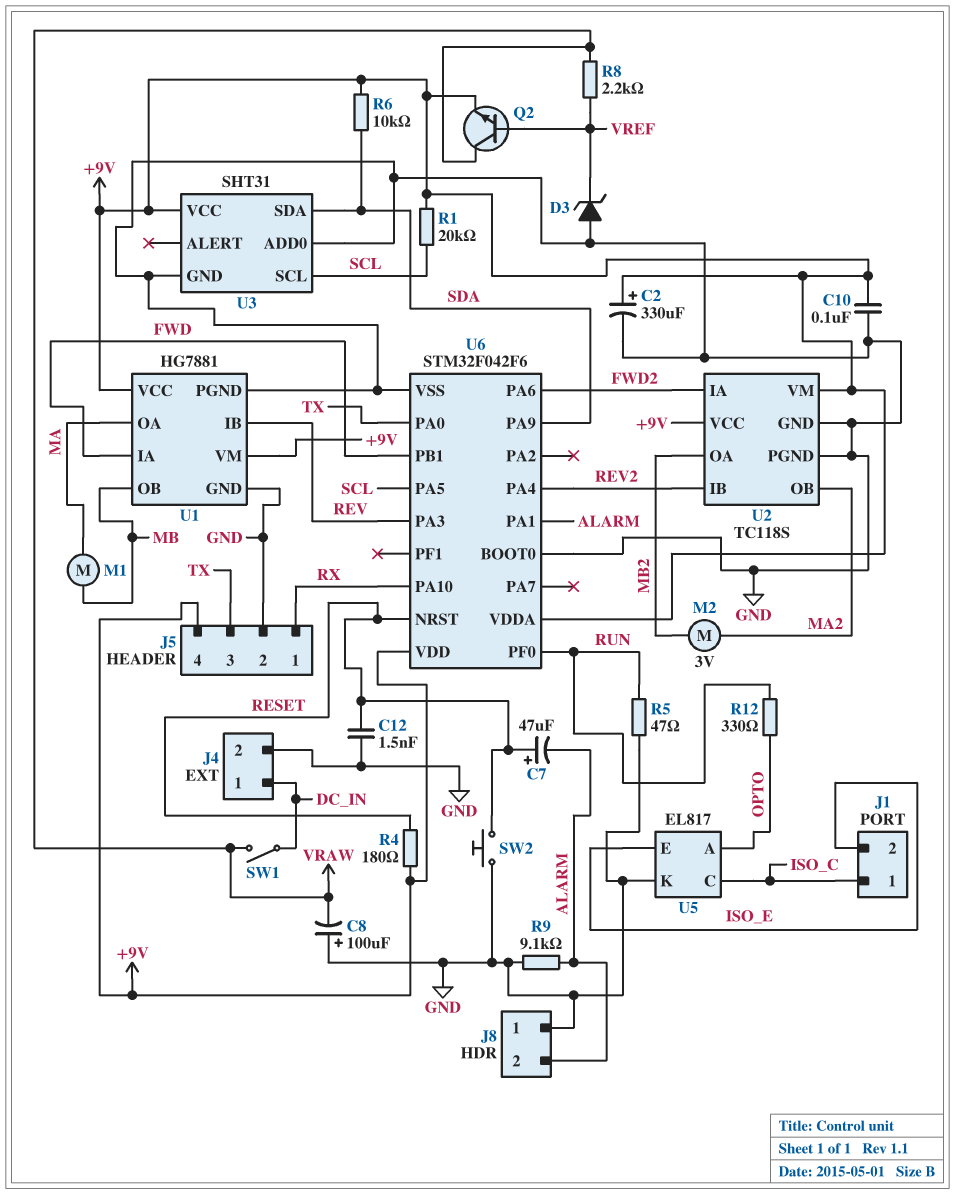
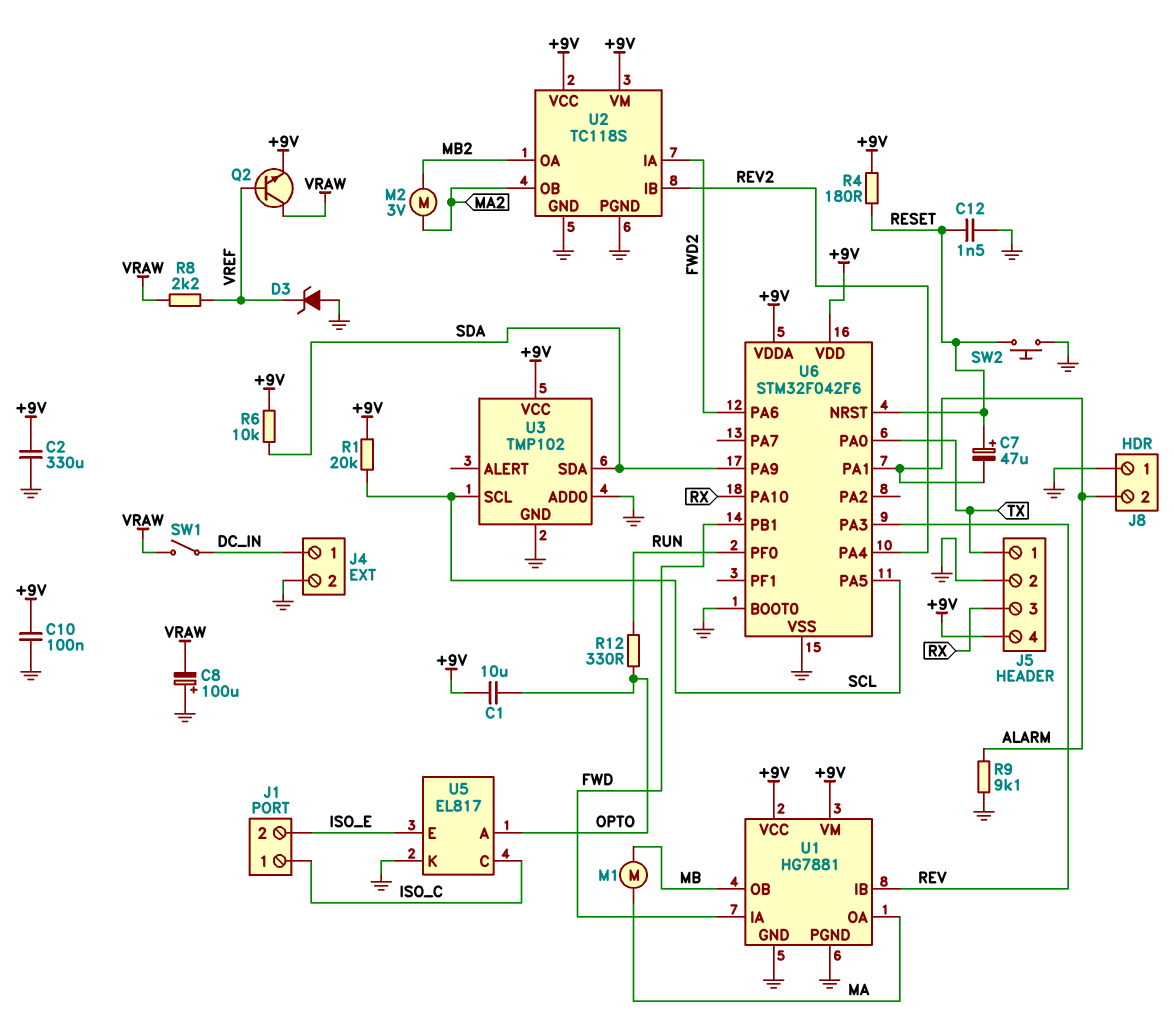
C1: none -> 10uF (+9V, OPTO)
C2: 330uF (plus +9V, minus GND) -> 330uF (+9V, GND)
J5 pin 1: RX -> TX
J5 pin 3: TX -> RX
R5: 47 (GND, RUN) -> none
U3: SHT31 -> TMP102

